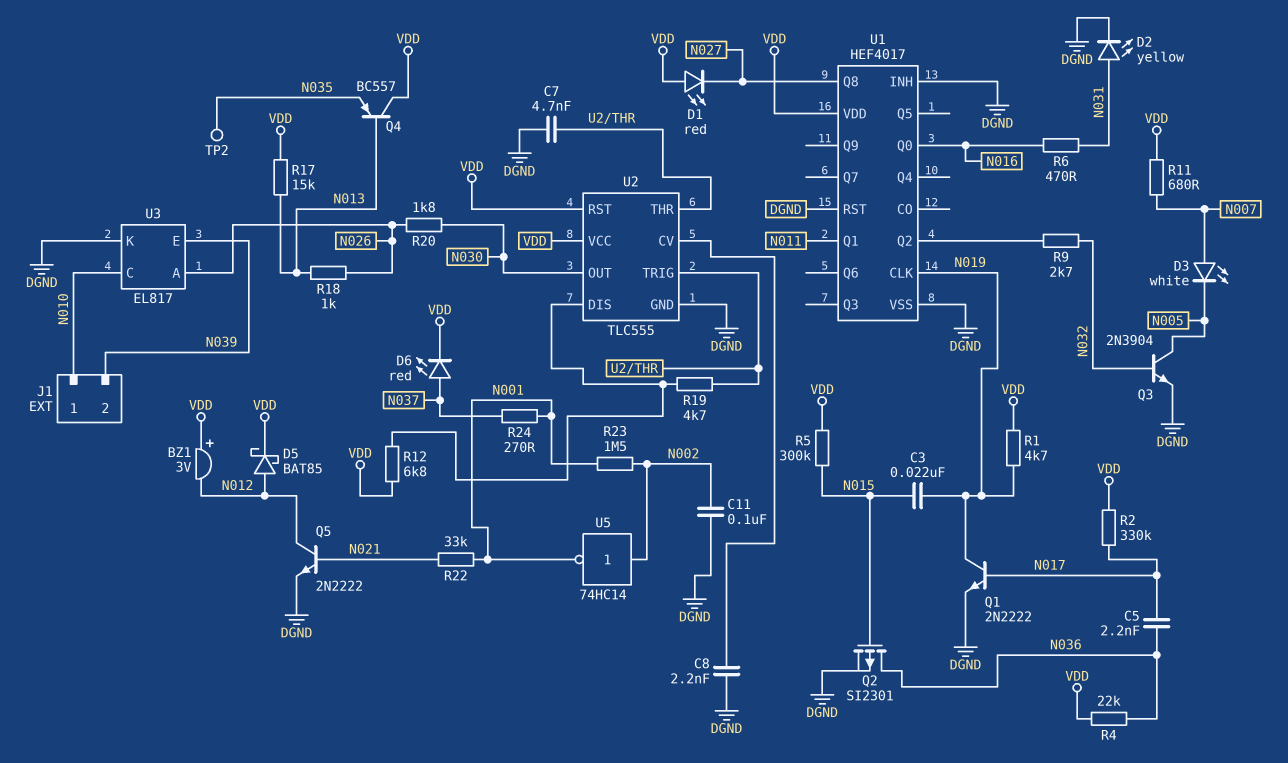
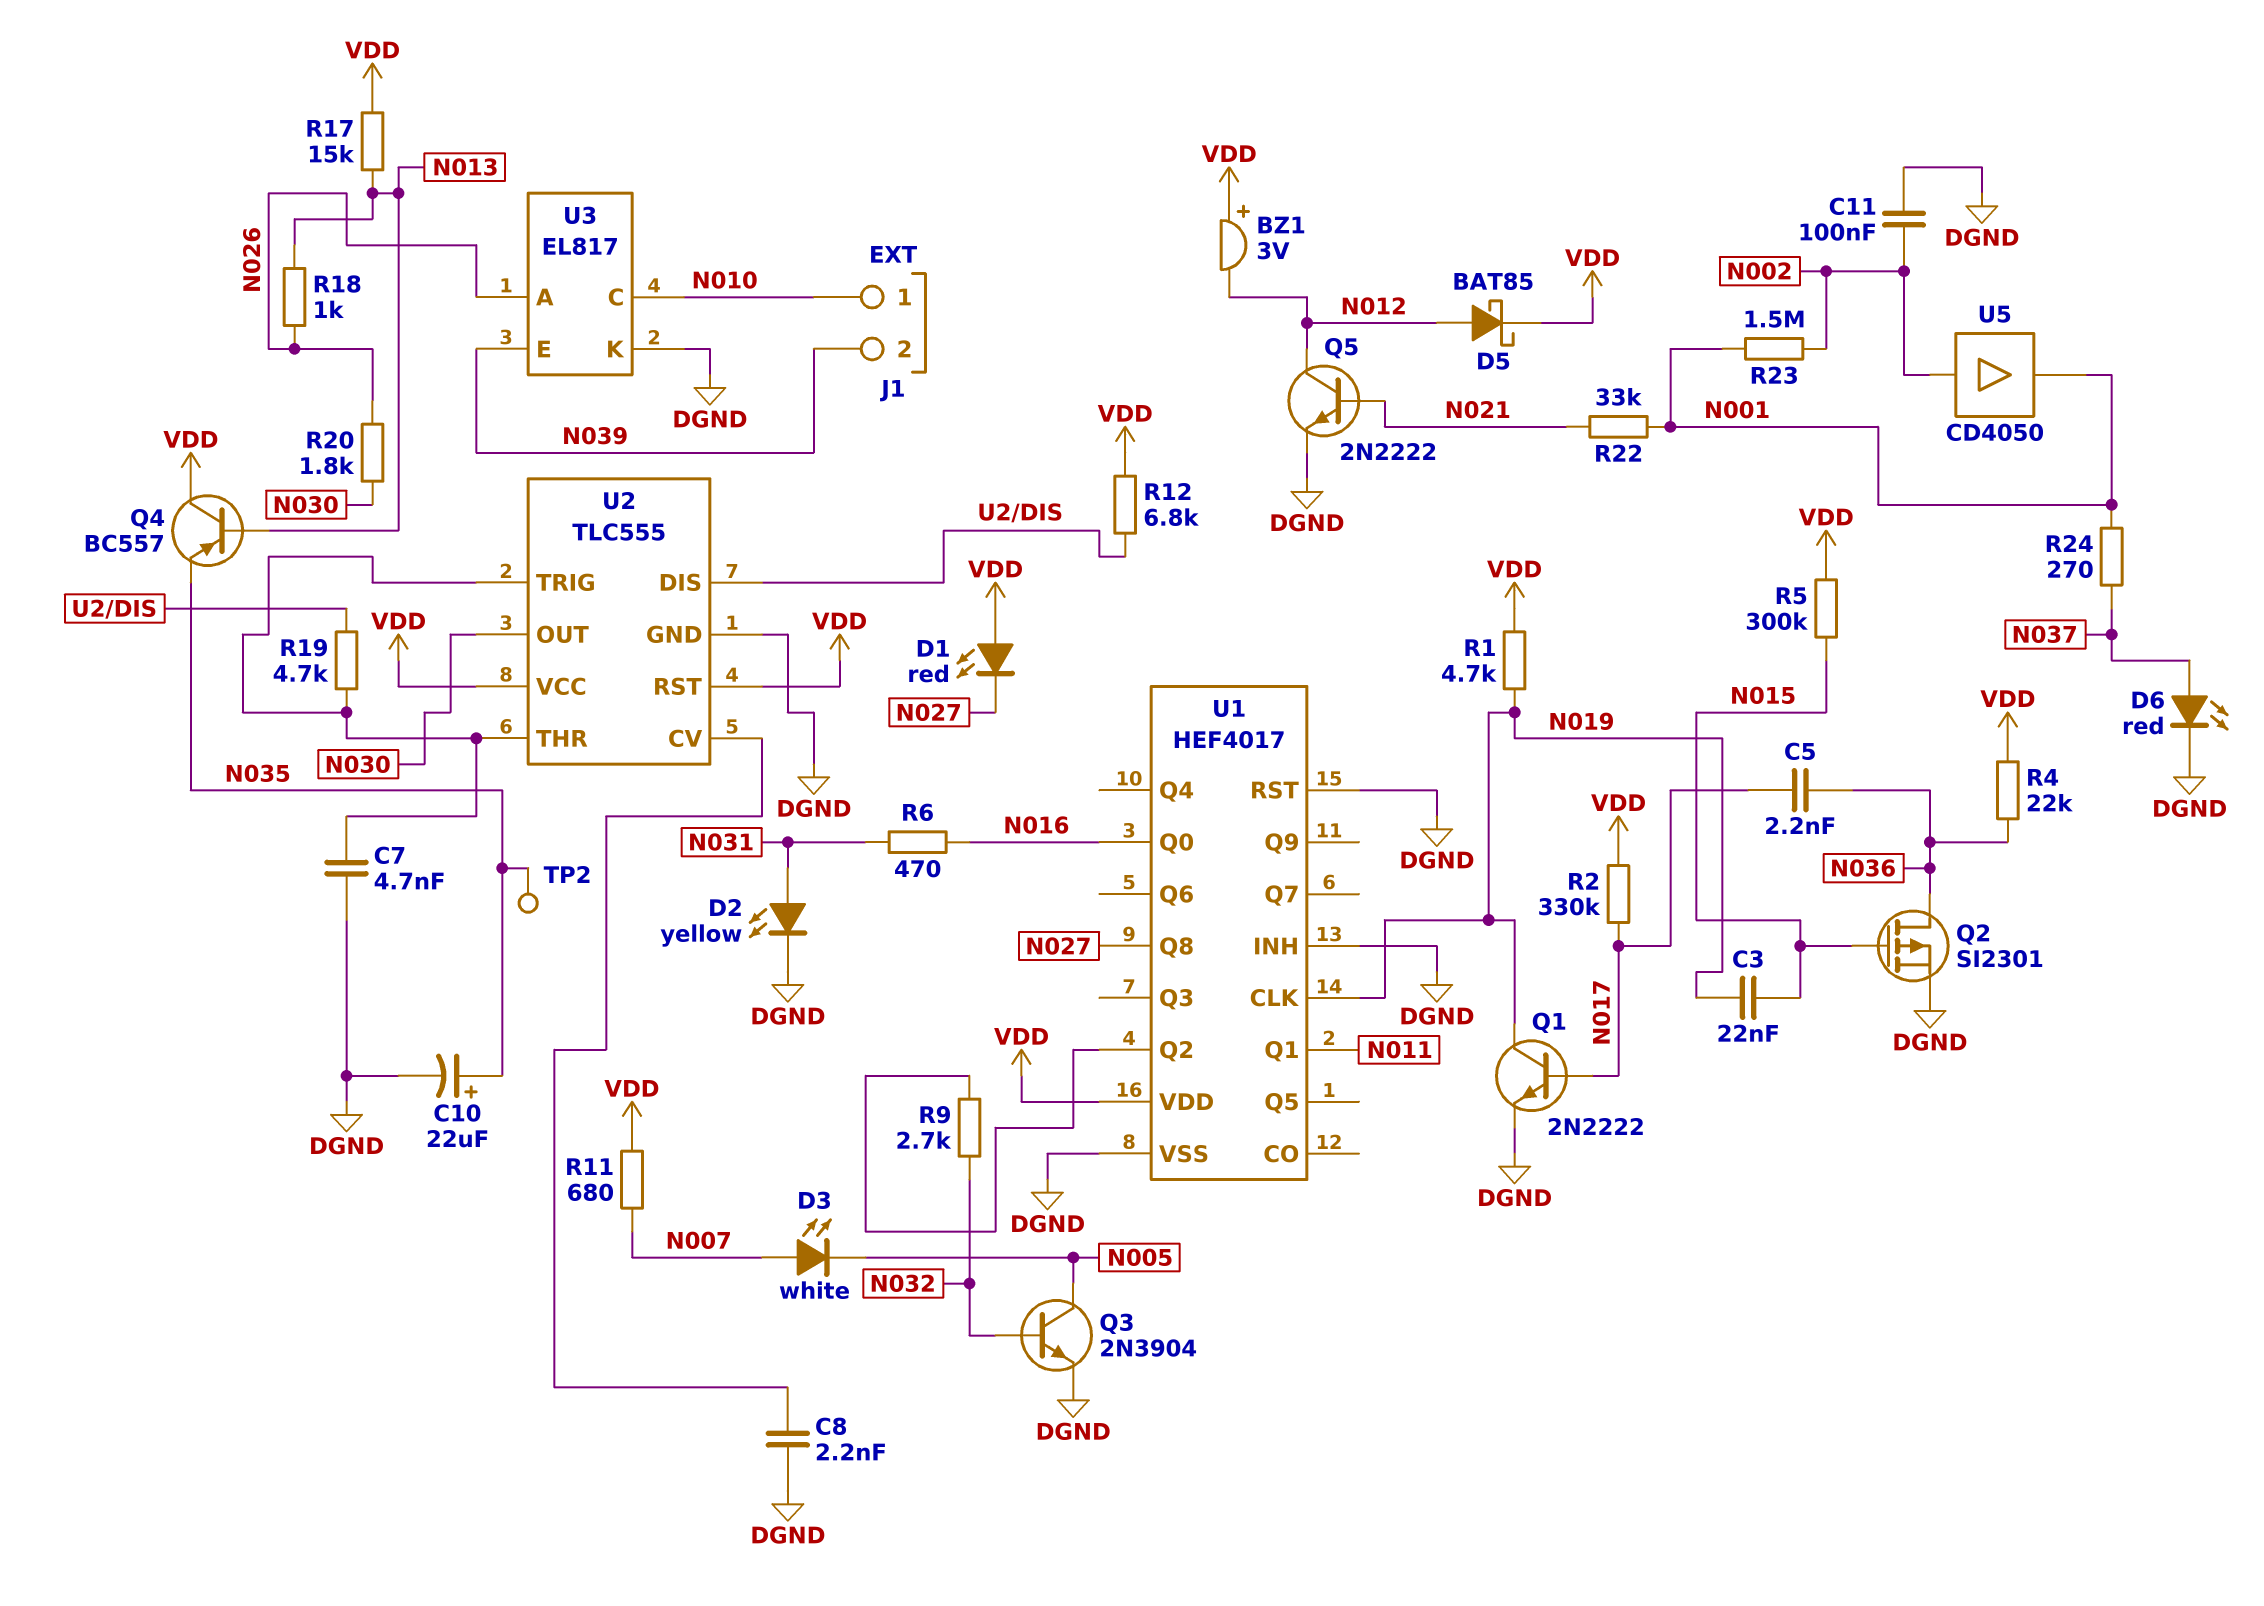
C10: none -> 22uF (plus N035, minus DGND)
D6: LED red (A N037, K VDD) -> LED red (A N037, K DGND)
U5: NOT 74HC14 (in N002, out N001) -> buffer CD4050 (in N002, out N001)

